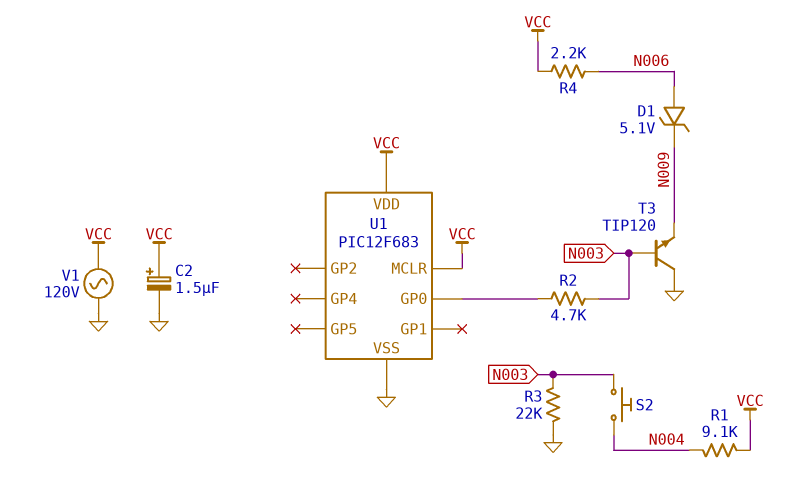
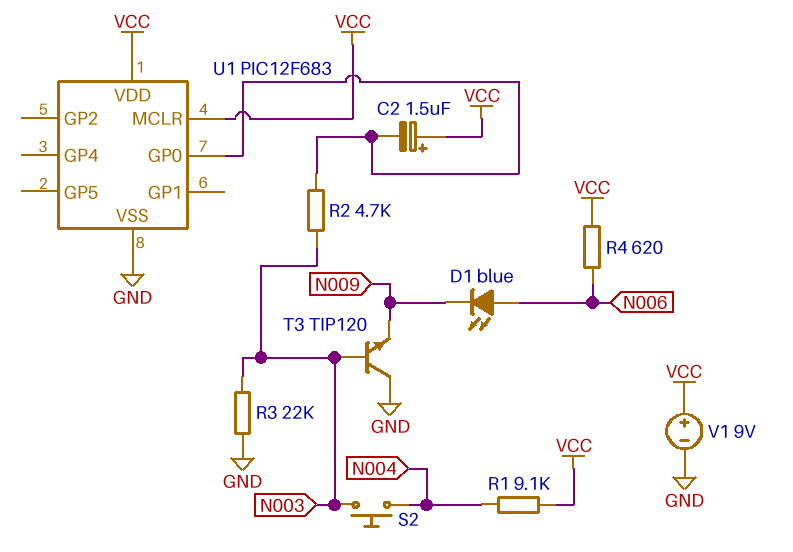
C2: 1.5uF (plus VCC, minus GND) -> 1.5uF (plus VCC, minus U1/GP0)
D1: zener 5.1V (A N006, K N009) -> LED blue (A N006, K N009)
R4: 2.2k (N006, VCC) -> 620 (N006, VCC)
V1: AC 120V (GND, VCC) -> 9V (plus VCC, minus GND)

